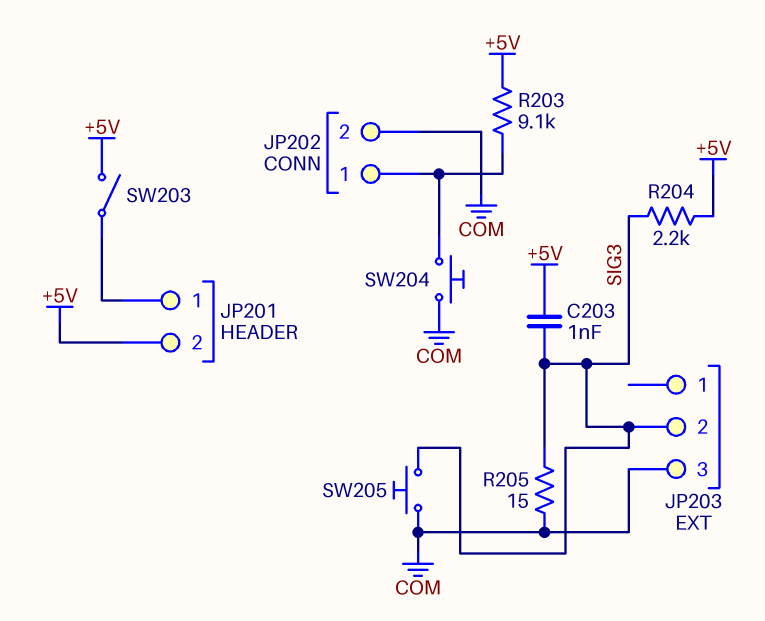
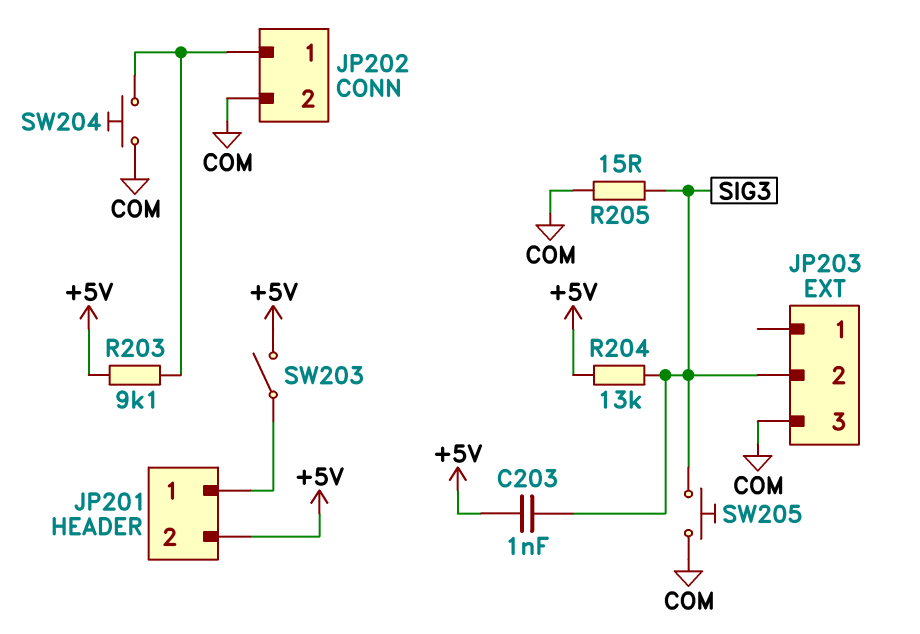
R204: 2.2k (+5V, SIG3) -> 13k (+5V, SIG3)

